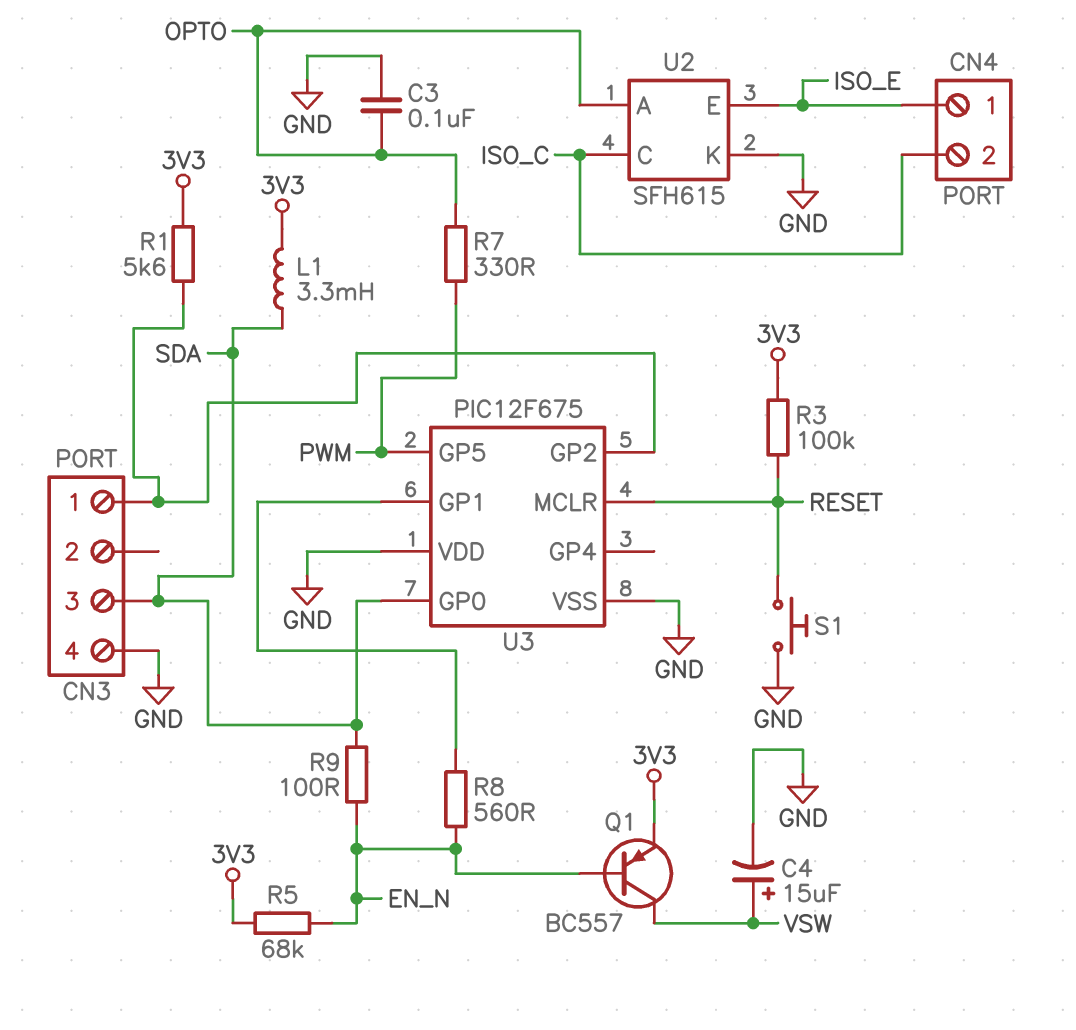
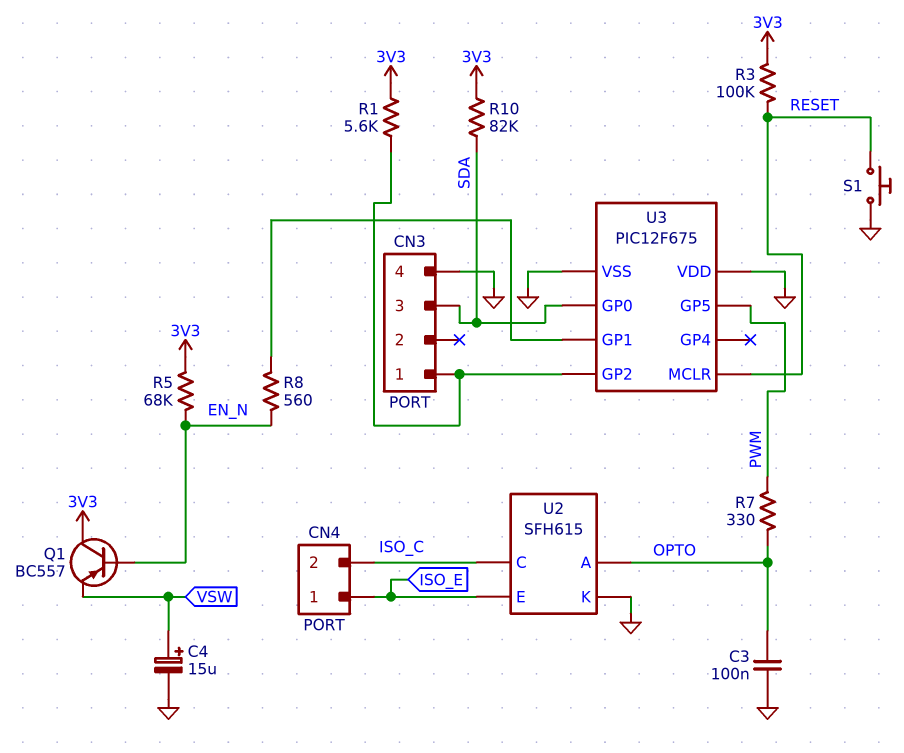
L1: 3.3mH (3V3, SDA) -> none
Q1: PNP BC557 (B EN_N, C VSW, E 3V3) -> PNP BC557 (B EN_N, C 3V3, E VSW)
R9: 100 (EN_N, SDA) -> none
R10: none -> 82k (3V3, SDA)

